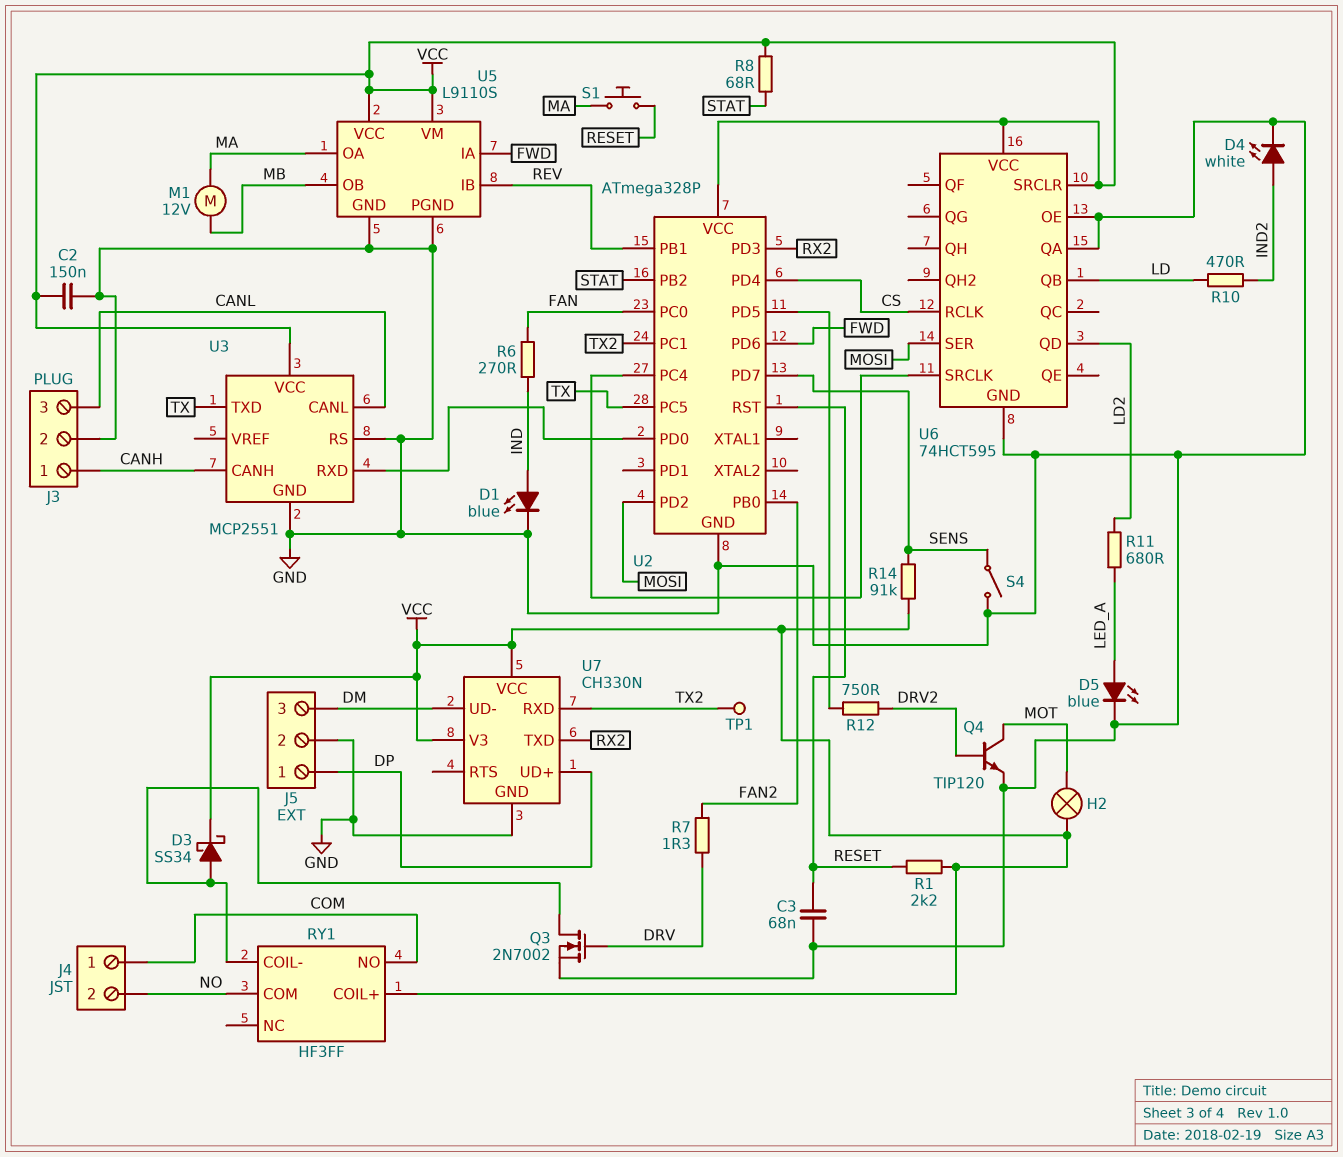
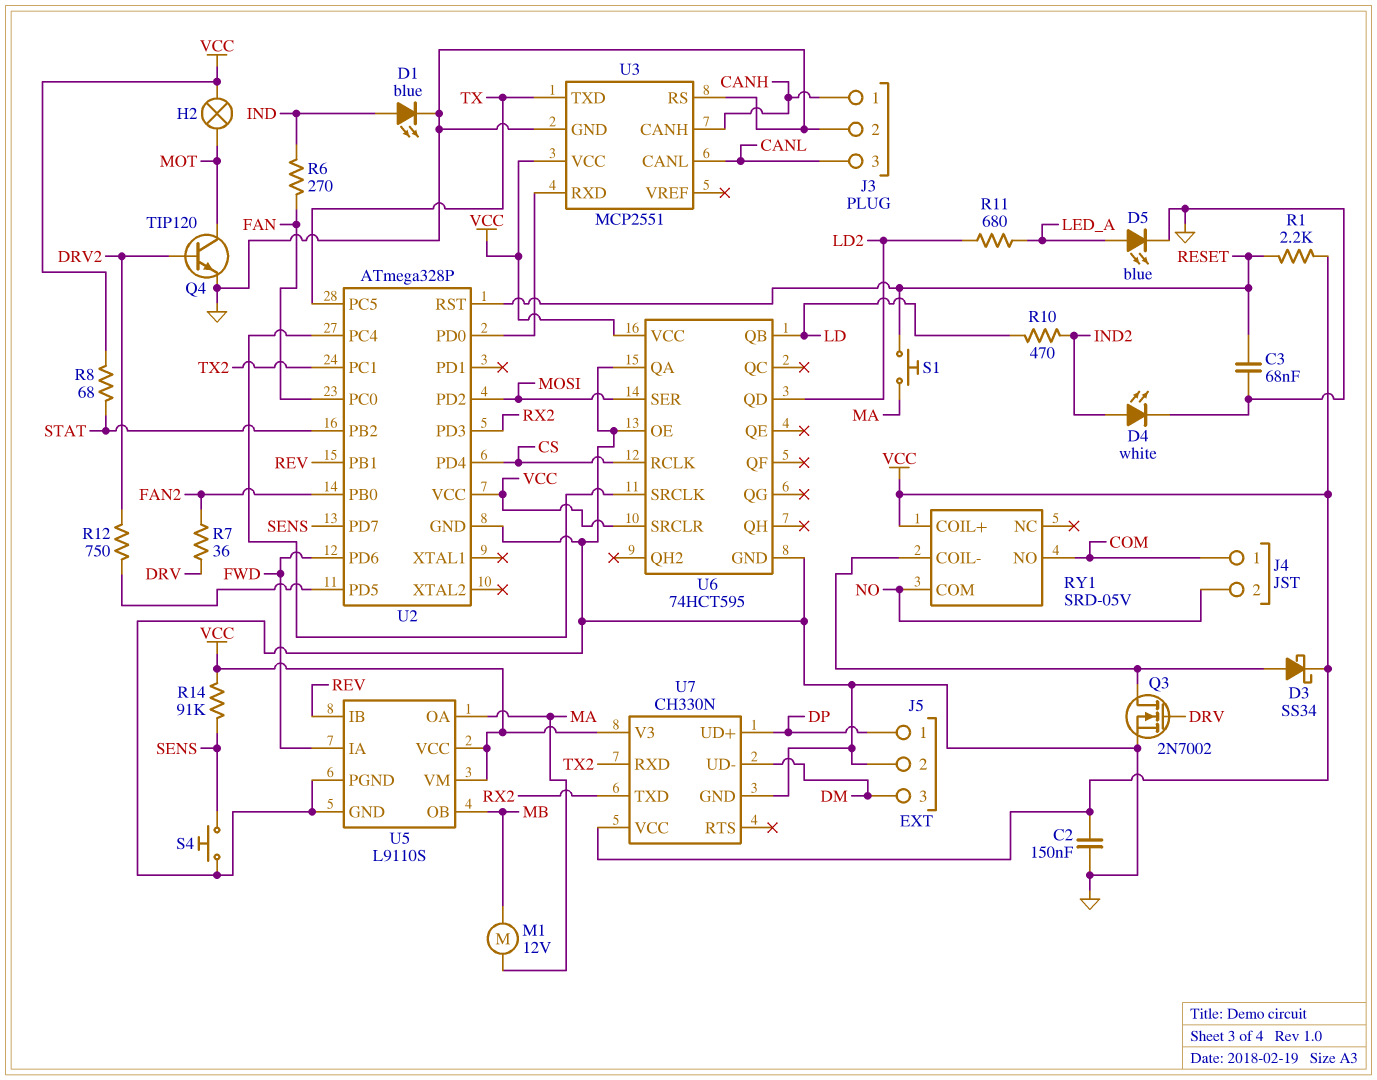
R7: 1.3 (DRV, FAN2) -> 36 (DRV, FAN2)
RY1: HF3FF -> SRD-05V
S4: switch (GND, SENS) -> button (GND, SENS)
TP1: test point (TX2) -> none

